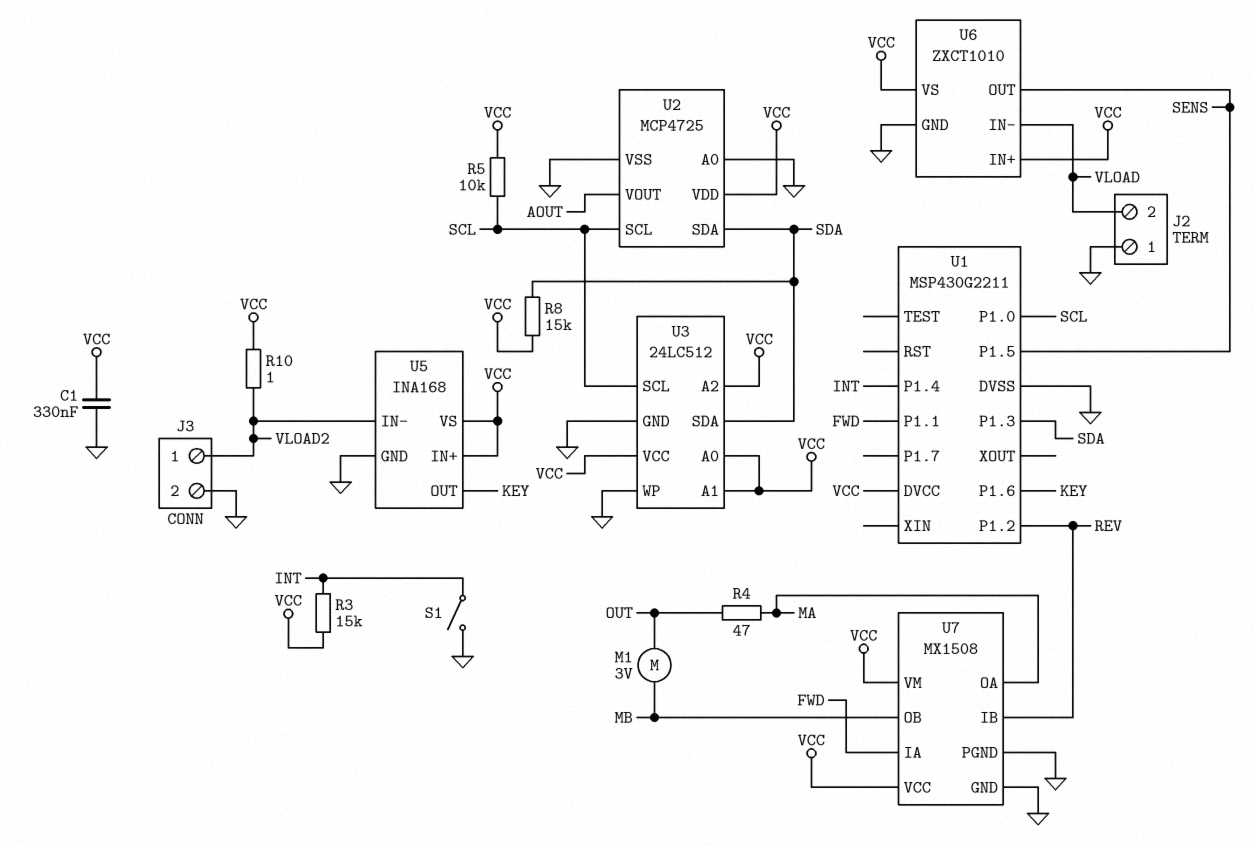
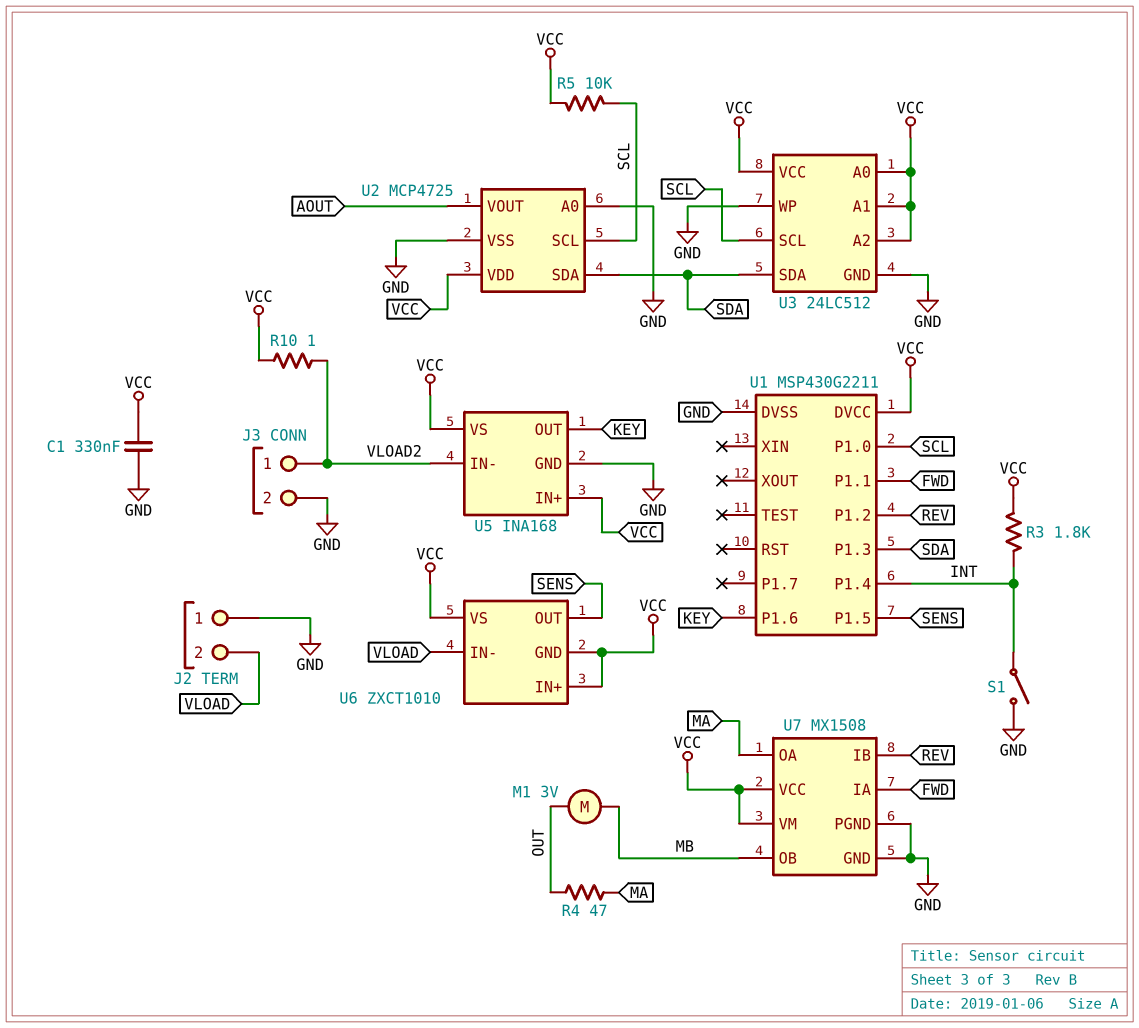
R3: 15k (INT, VCC) -> 1.8k (INT, VCC)
R8: 15k (SDA, VCC) -> none
U6 pin GND: GND -> VCC

